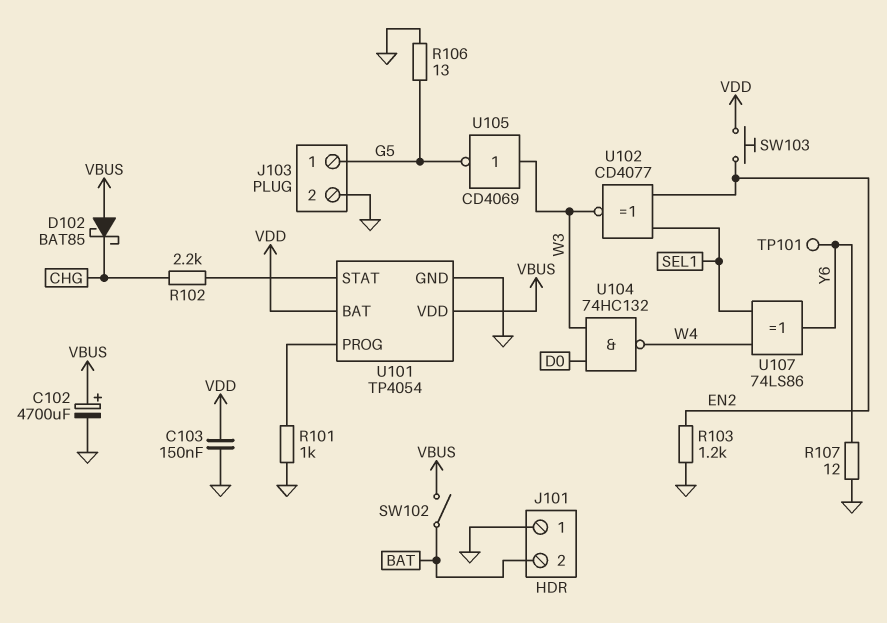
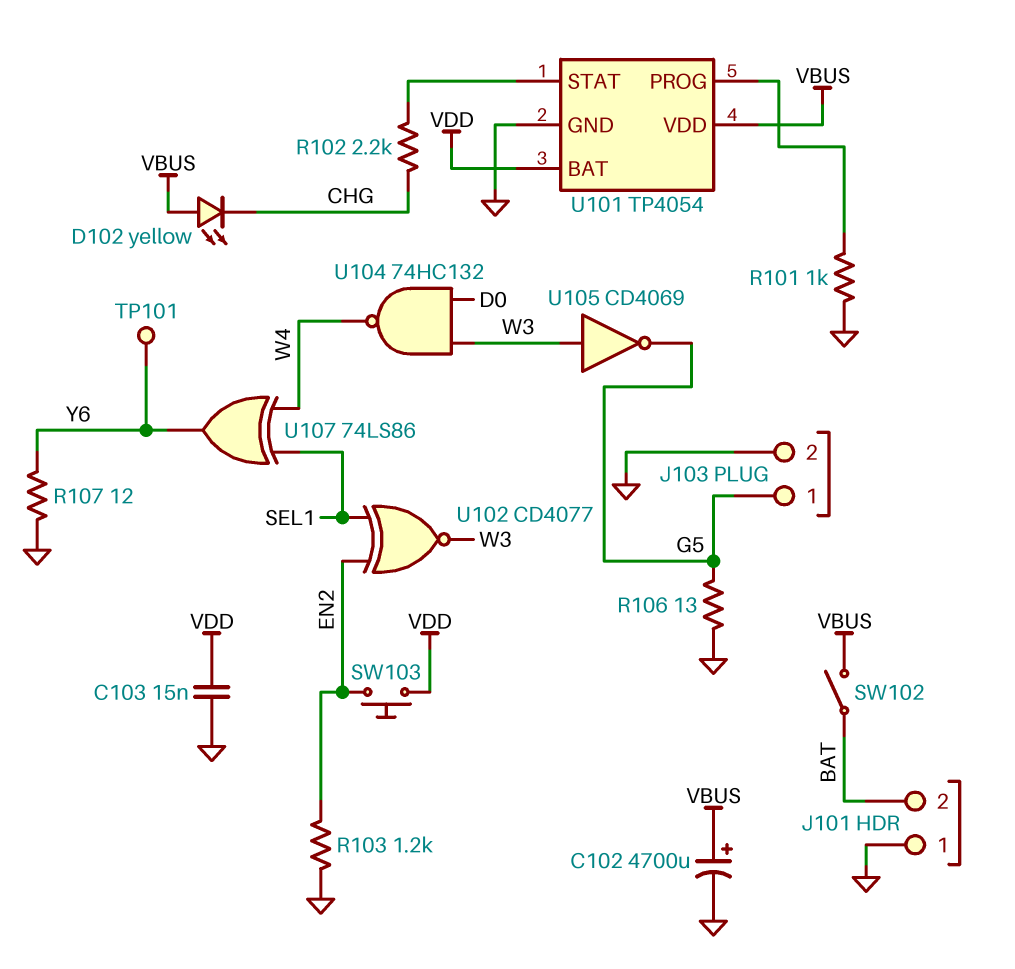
C103: 150nF (GND, VDD) -> 15nF (GND, VDD)
D102: schottky BAT85 (A VBUS, K CHG) -> LED yellow (A VBUS, K CHG)

